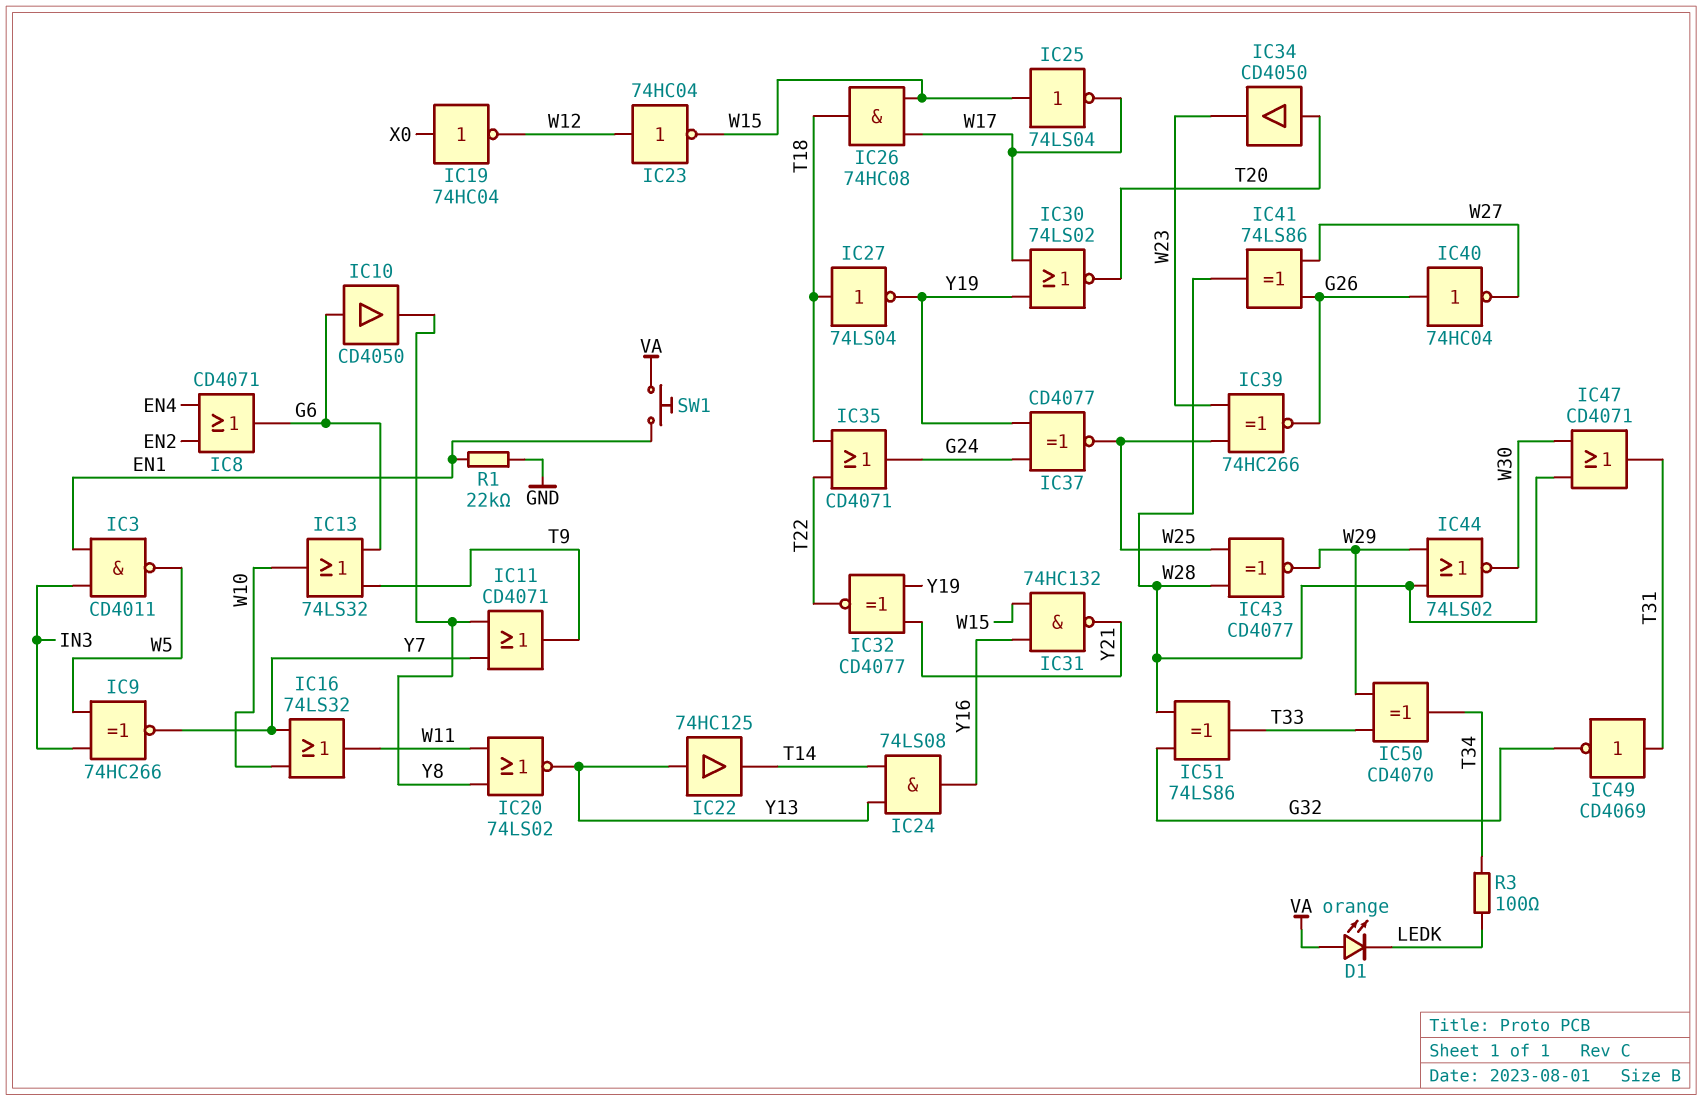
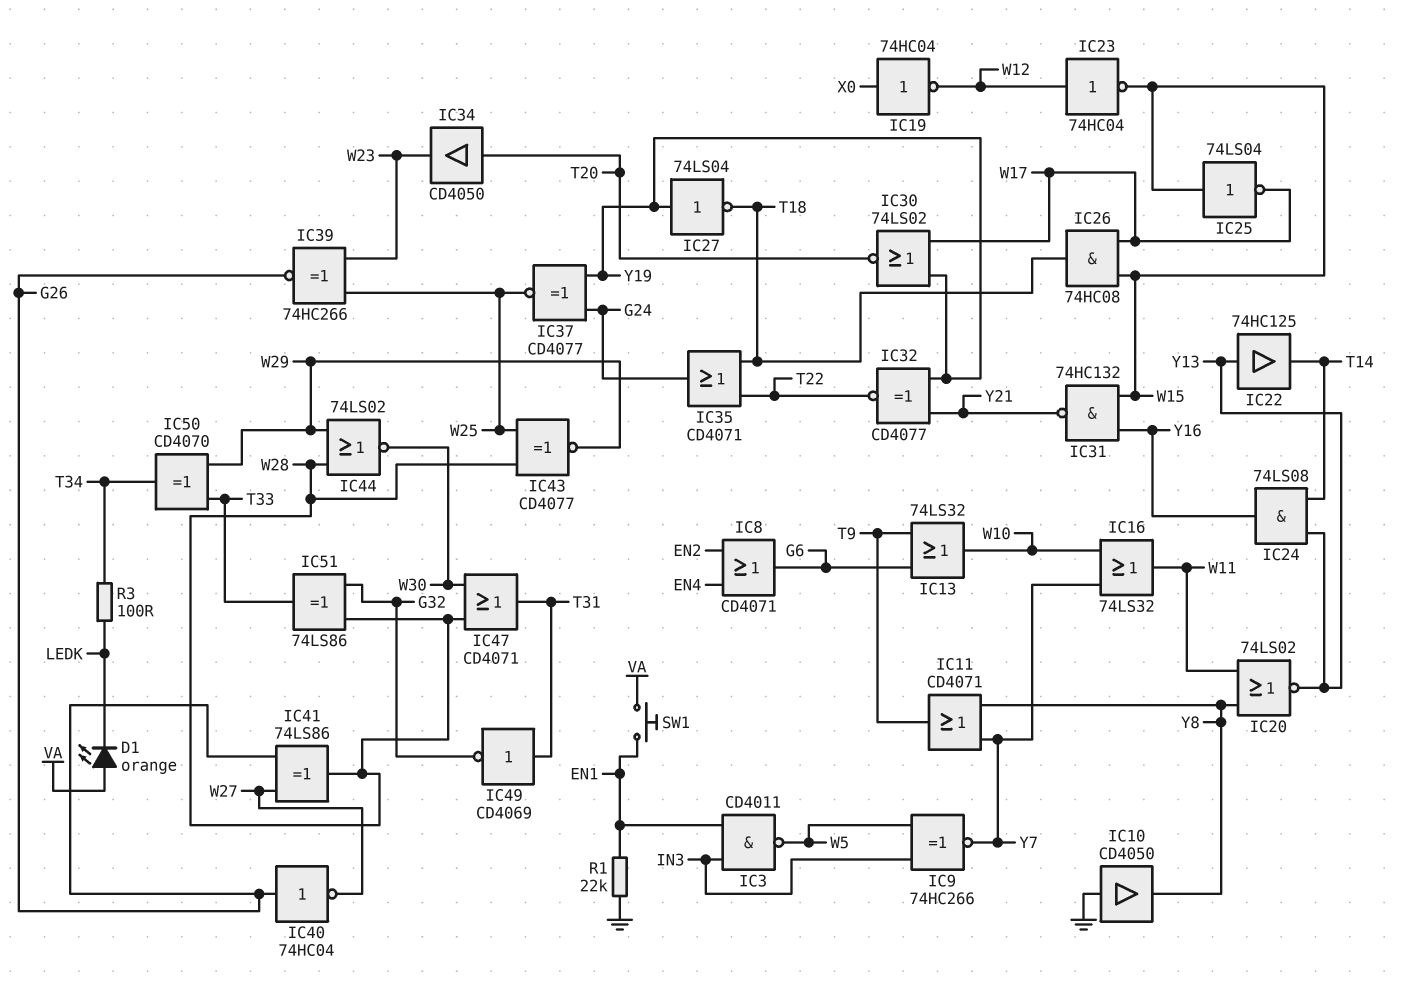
IC10: buffer CD4050 (in G6, out Y8) -> buffer CD4050 (in GND, out Y8)
IC27: NOT 74LS04 (in T18, out Y19) -> NOT 74LS04 (in Y19, out T18)

